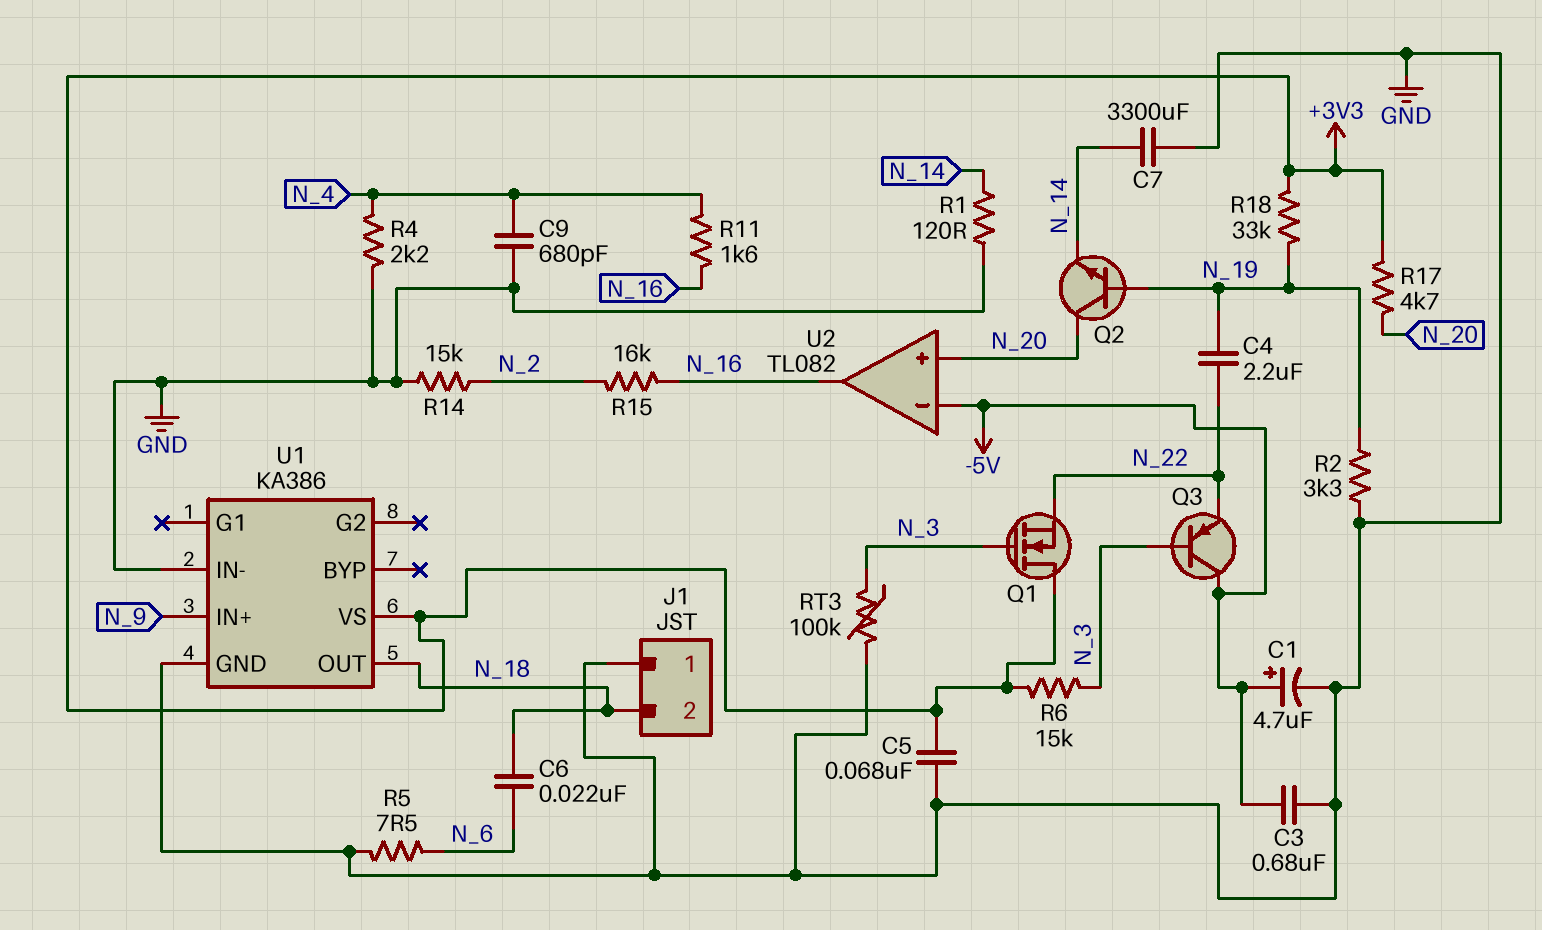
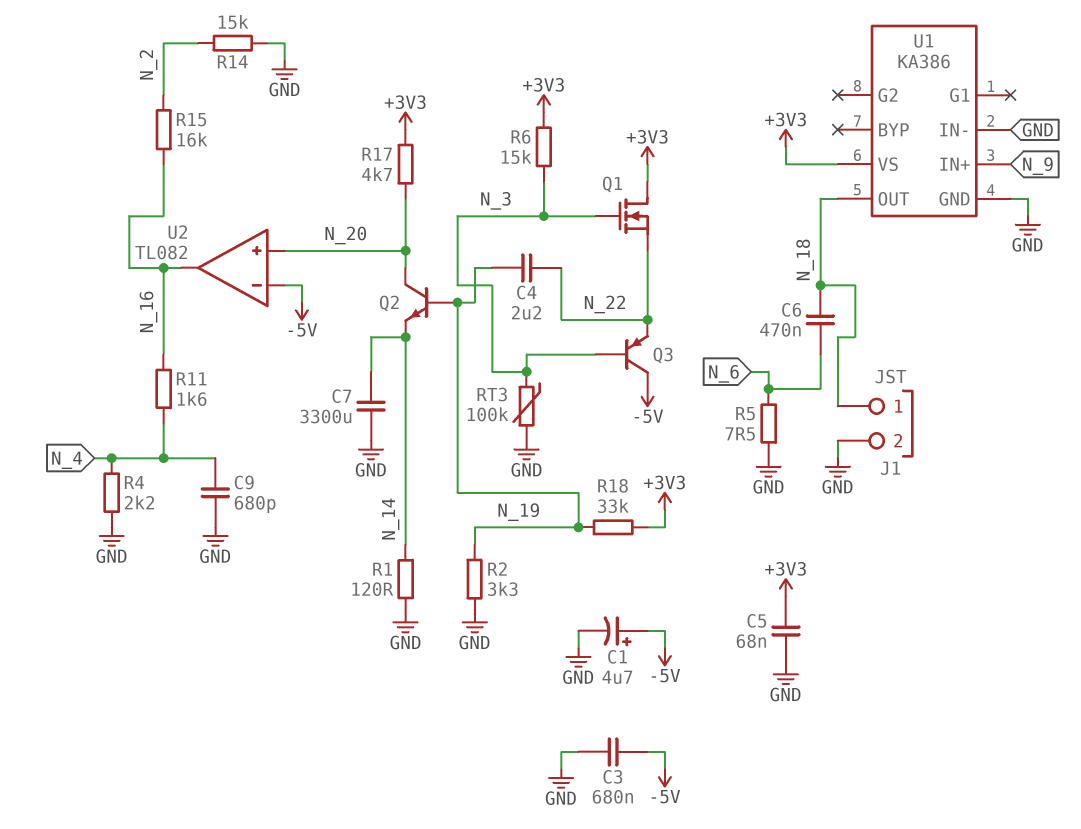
C6: 22nF (N_6, N_18) -> 470nF (N_6, N_18)
J1 pin 1: GND -> N_18
J1 pin 2: N_18 -> GND

